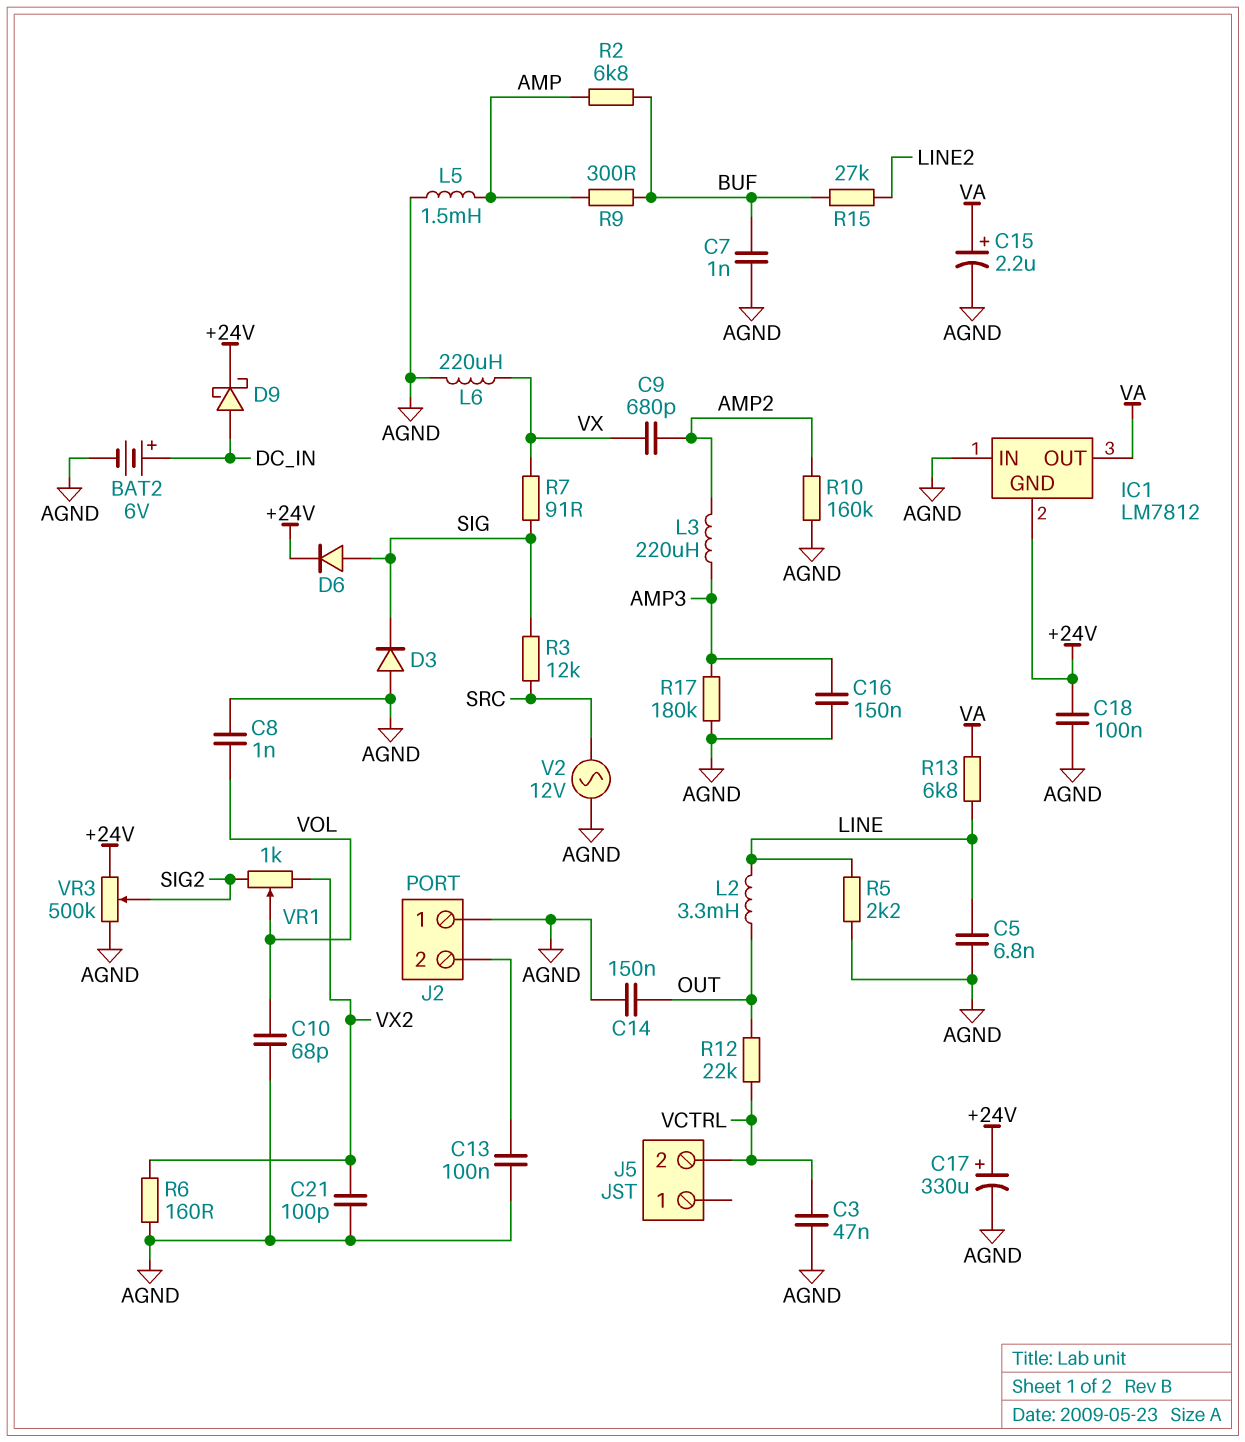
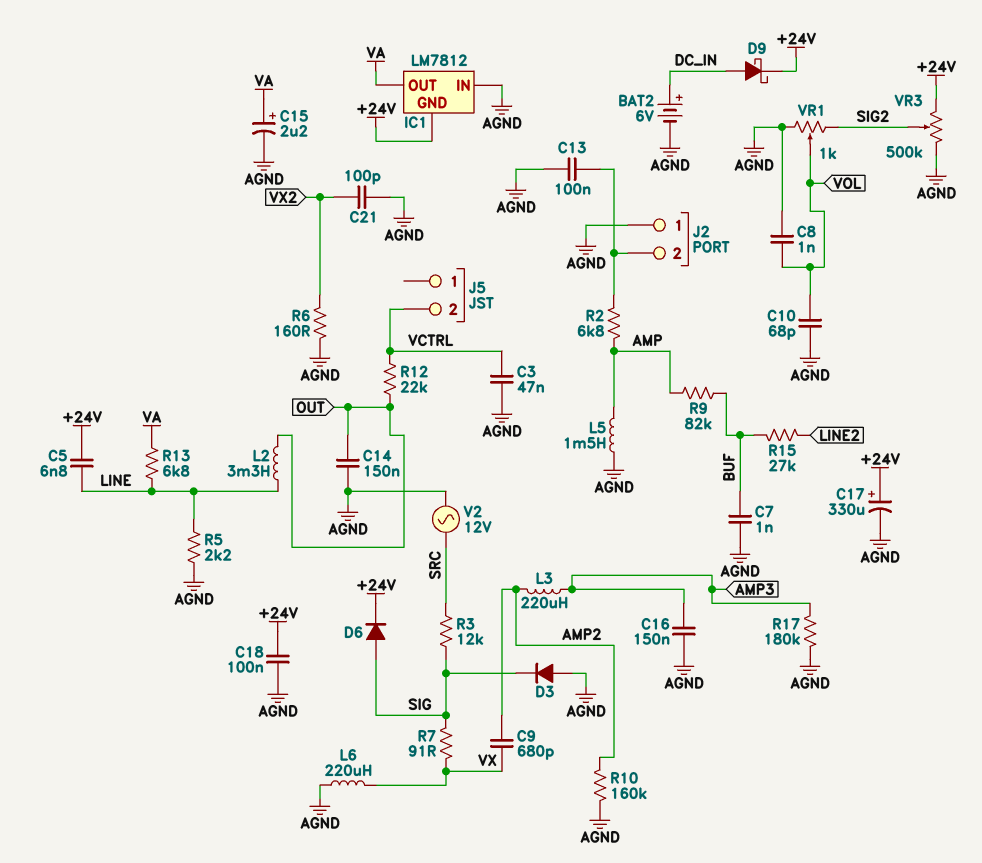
C5: 6.8nF (AGND, LINE) -> 6.8nF (+24V, LINE)
R2: 6.8k (AMP, BUF) -> 6.8k (AMP, J2/2)
R9: 300 (AMP, BUF) -> 82k (AMP, BUF)
VR1: 1k (SIG2, VX2, wiper VOL) -> 1k (AGND, SIG2, wiper VOL)

